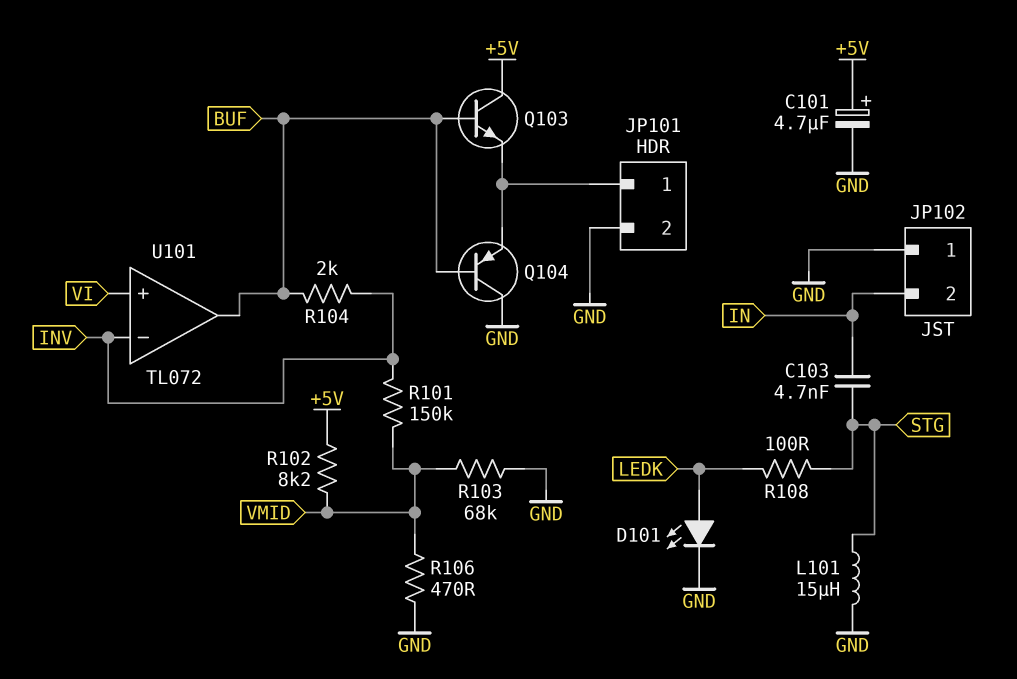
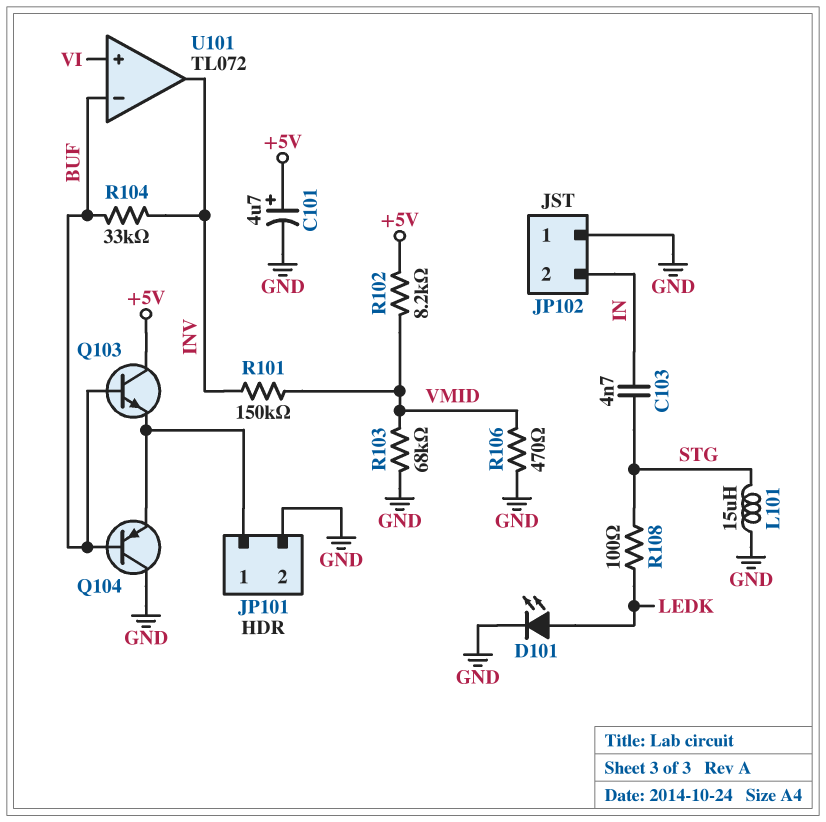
R104: 2k (BUF, INV) -> 33k (BUF, INV)
U101 pin in-: INV -> BUF
U101 pin out: BUF -> INV

